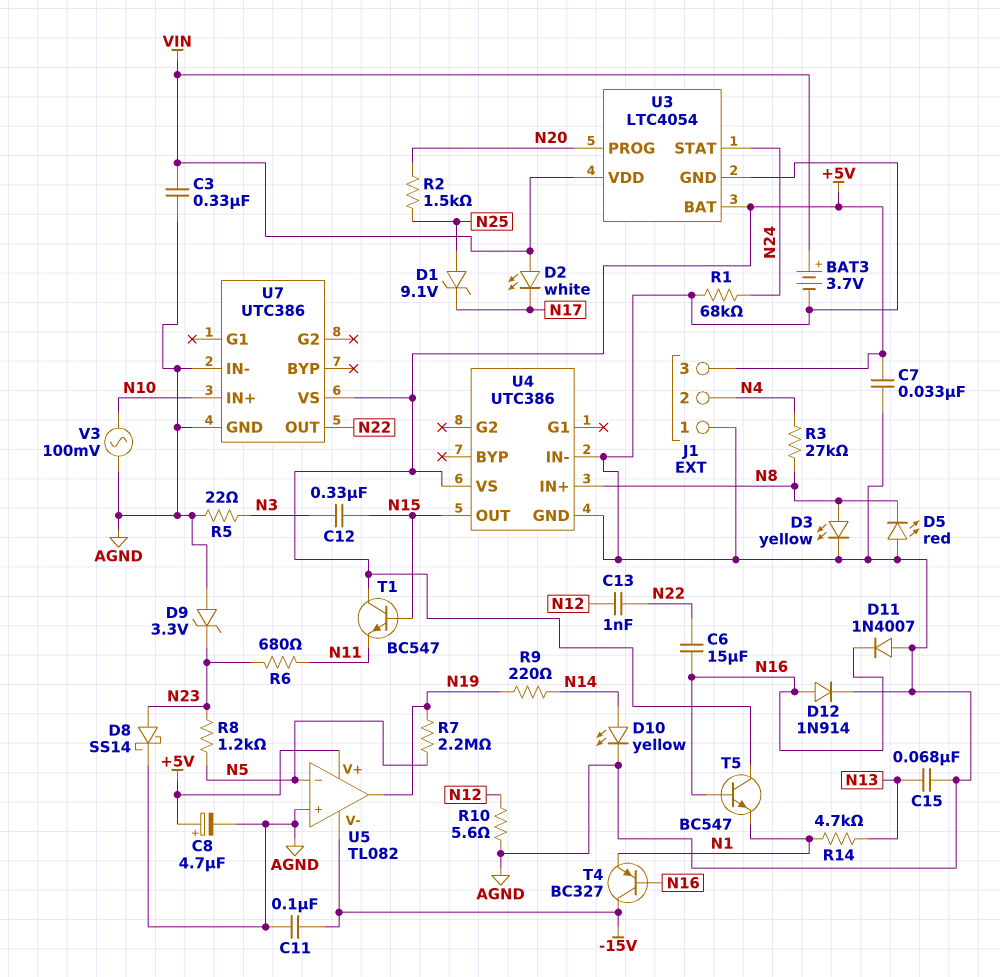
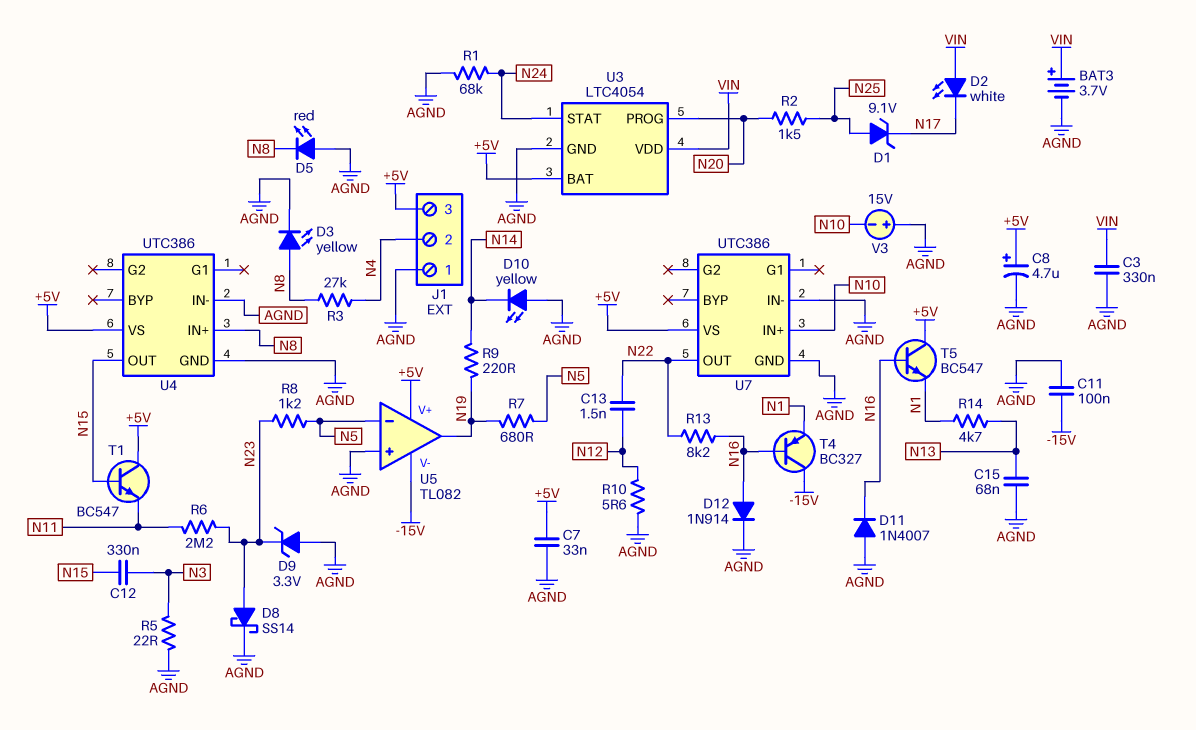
C6: 15uF (N16, N22) -> none
C13: 1nF (N12, N22) -> 1.5nF (N12, N22)
D10: LED yellow (A N14, K AGND) -> LED yellow (A AGND, K N14)
R6: 680 (N11, N23) -> 2.2M (N11, N23)
R7: 2.2M (N5, N19) -> 680 (N5, N19)
R13: none -> 8.2k (N16, N22)
V3: AC 100mV (AGND, N10) -> 15V (plus AGND, minus N10)

